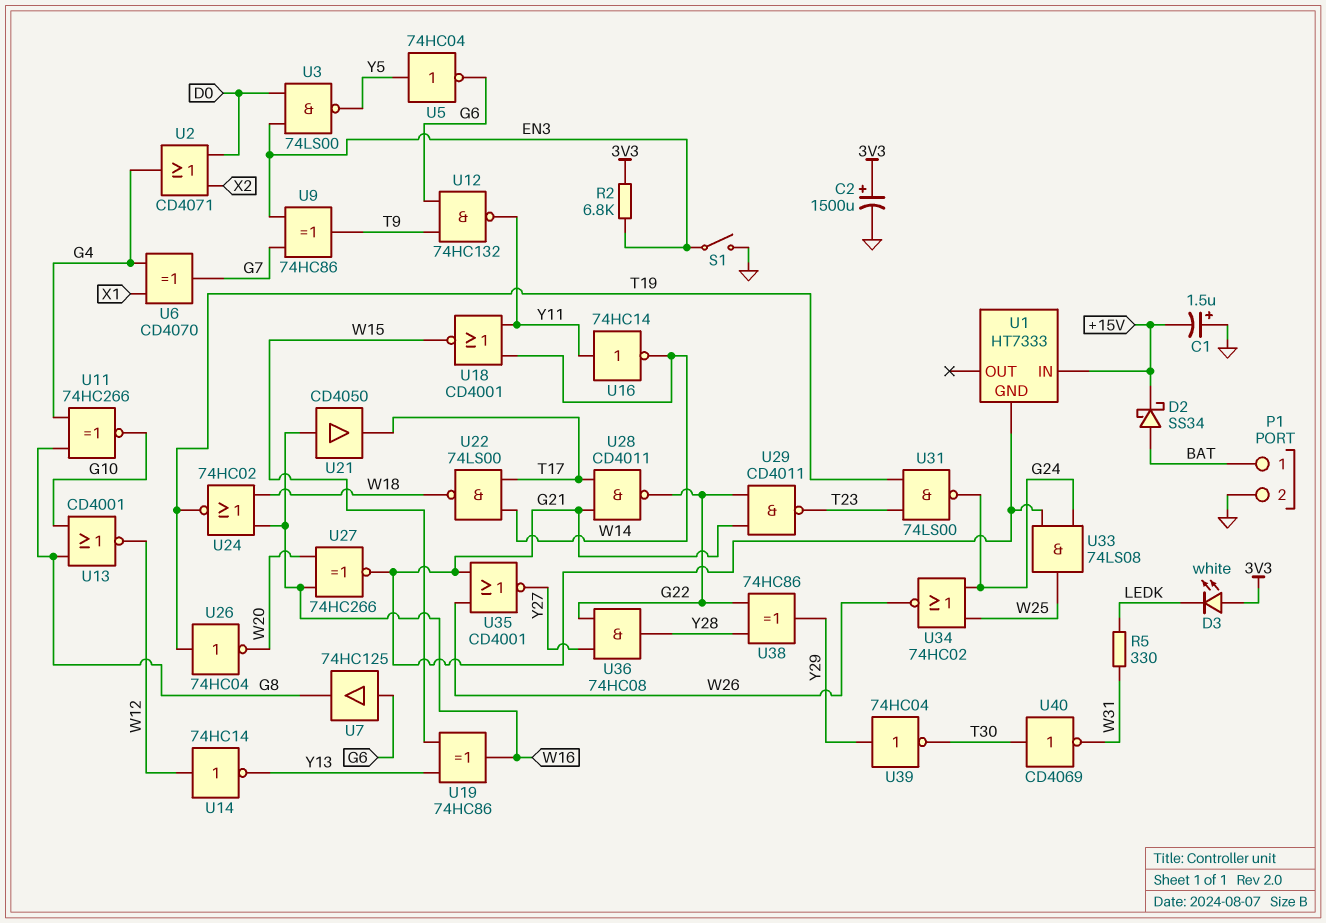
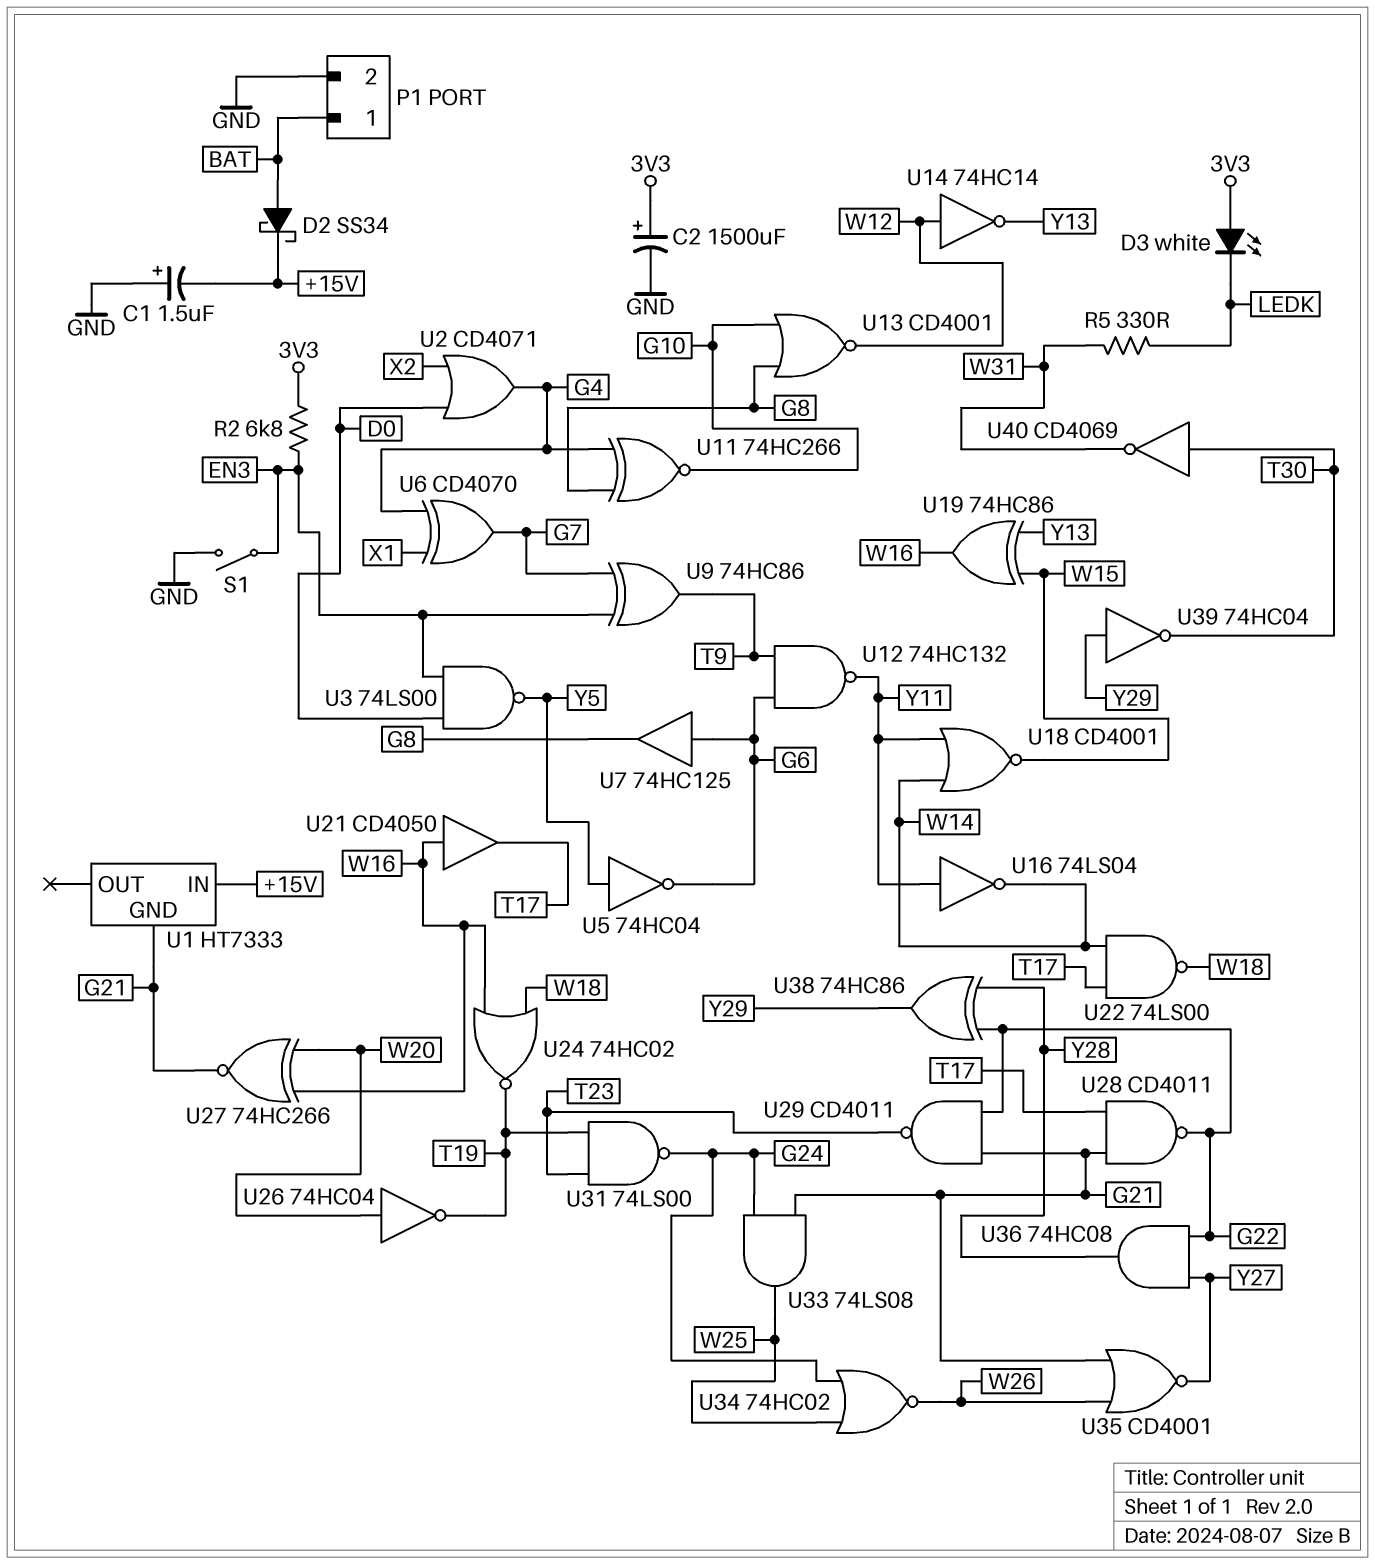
U16: NOT 74HC14 (in Y11, out W14) -> NOT 74LS04 (in Y11, out W14)
U26: NOT 74HC04 (in T19, out W20) -> NOT 74HC04 (in W20, out T19)

